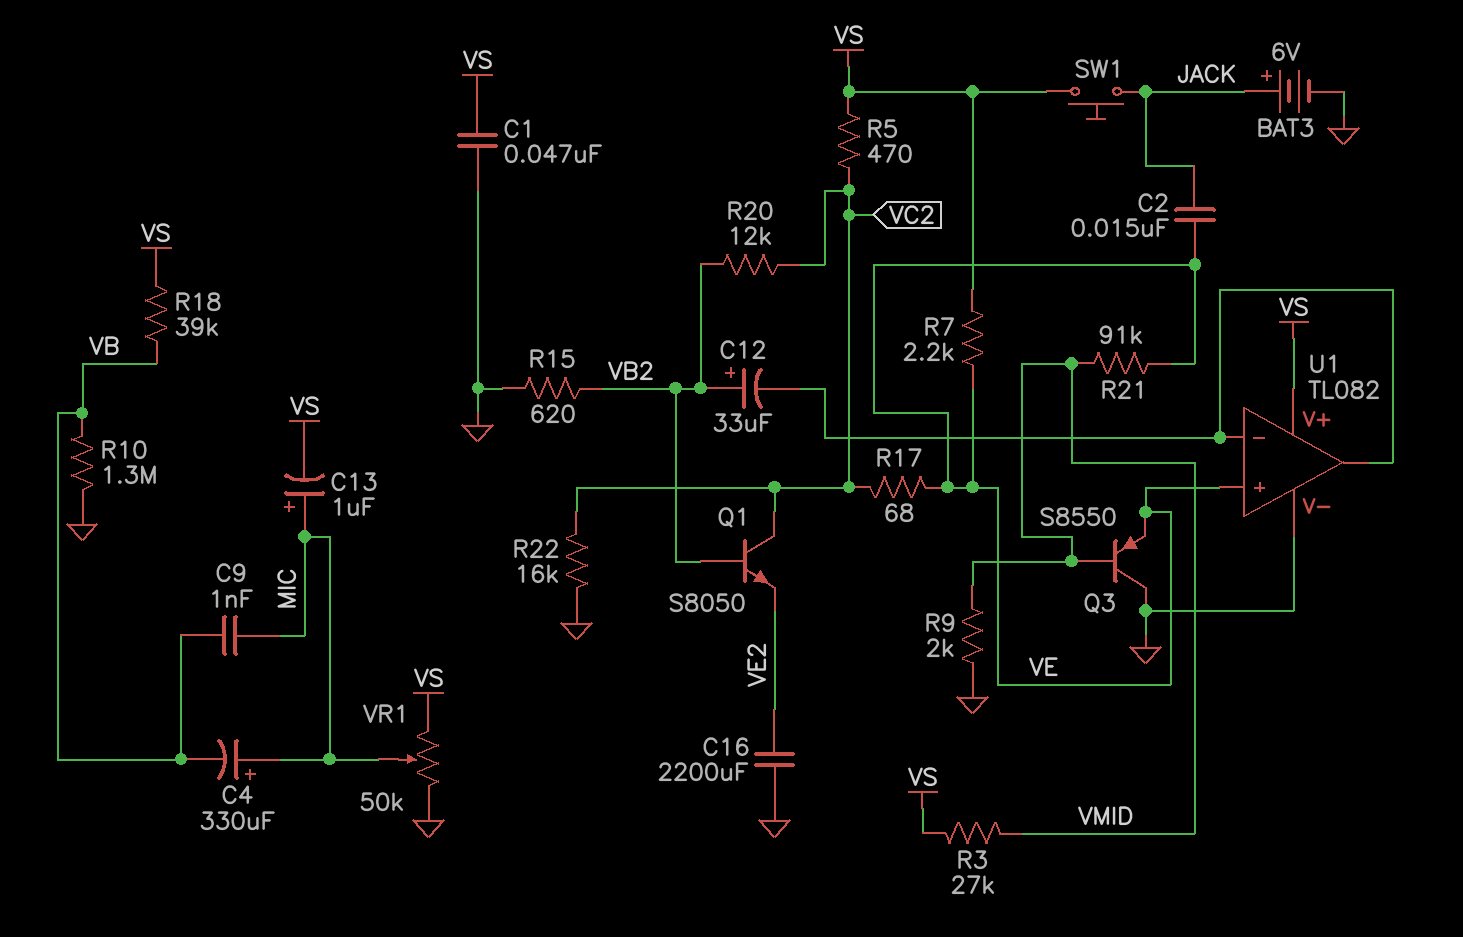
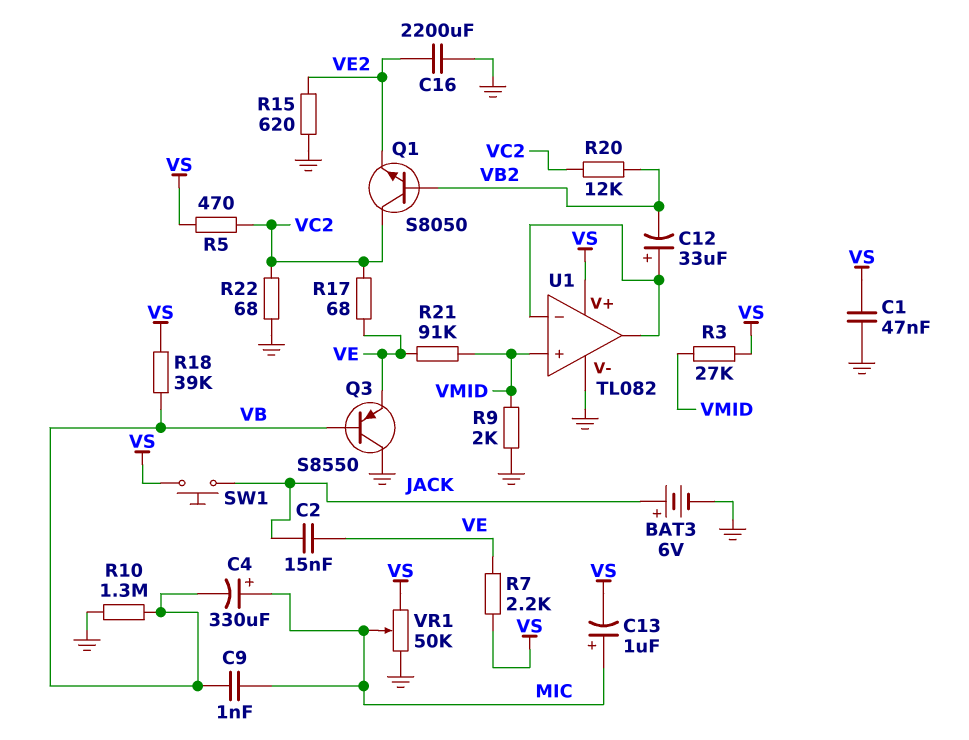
C12: 33uF (plus VB2, minus U1/in-) -> 33uF (plus U1/in-, minus VB2)
Q3: PNP S8550 (B VMID, C GND, E VE) -> PNP S8550 (B VB, C GND, E VE)
R15: 620 (GND, VB2) -> 620 (GND, VE2)
R22: 16k (GND, VC2) -> 68 (GND, VC2)
U1 pin in+: VE -> VMID

